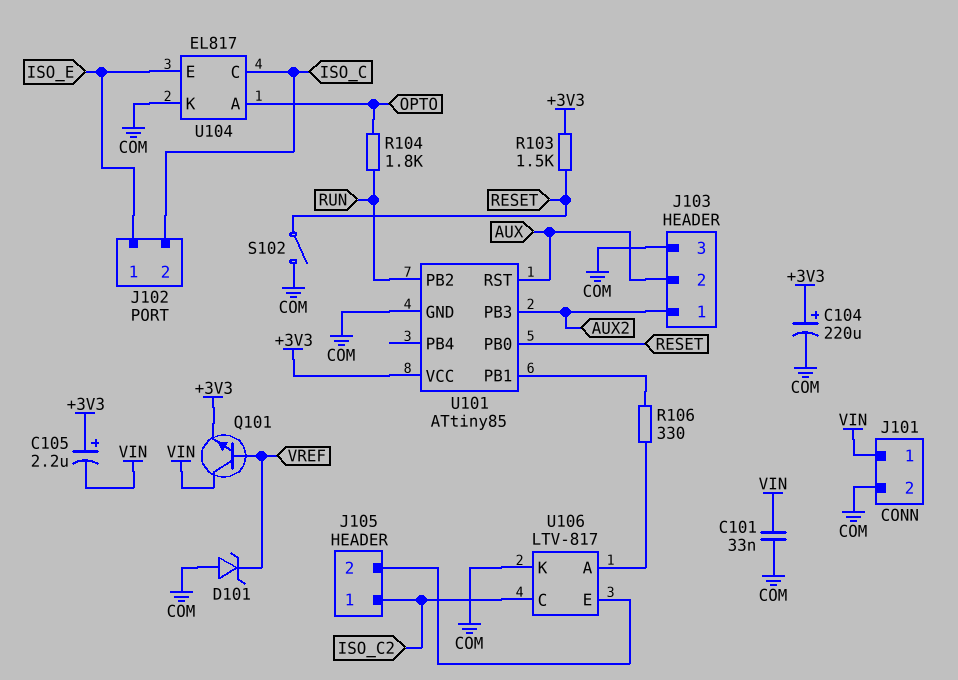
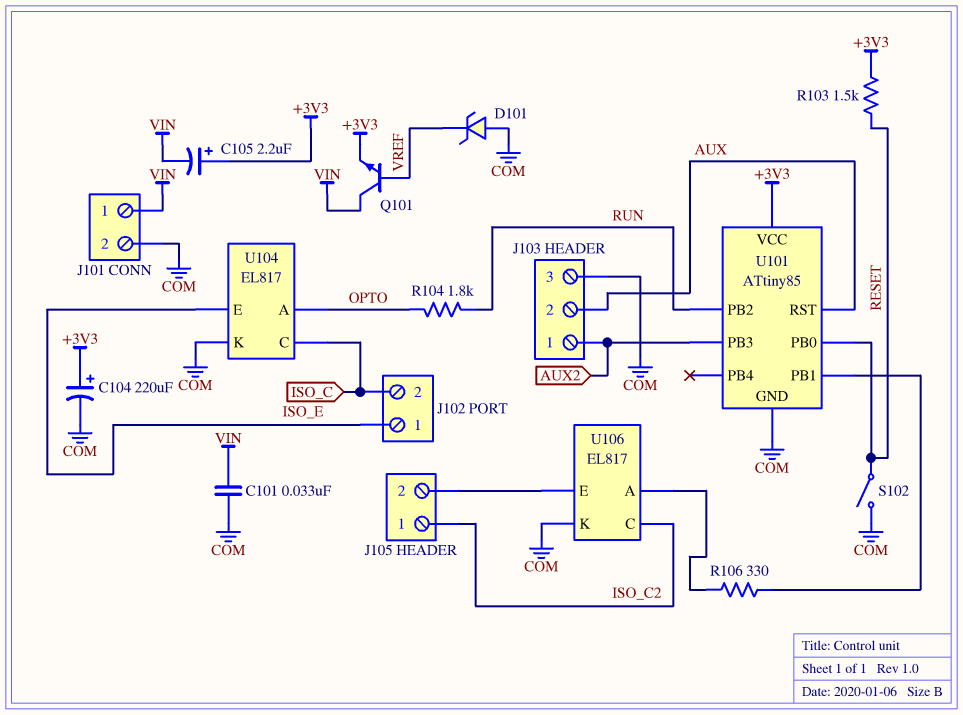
U106: LTV-817 -> EL817

